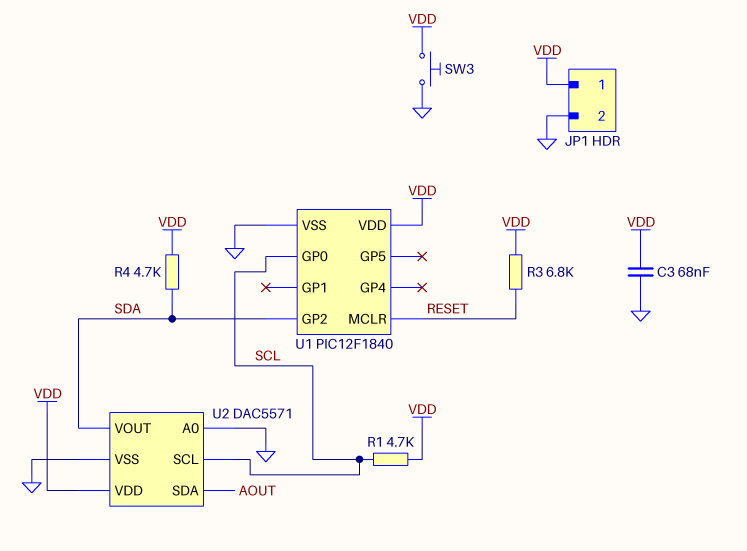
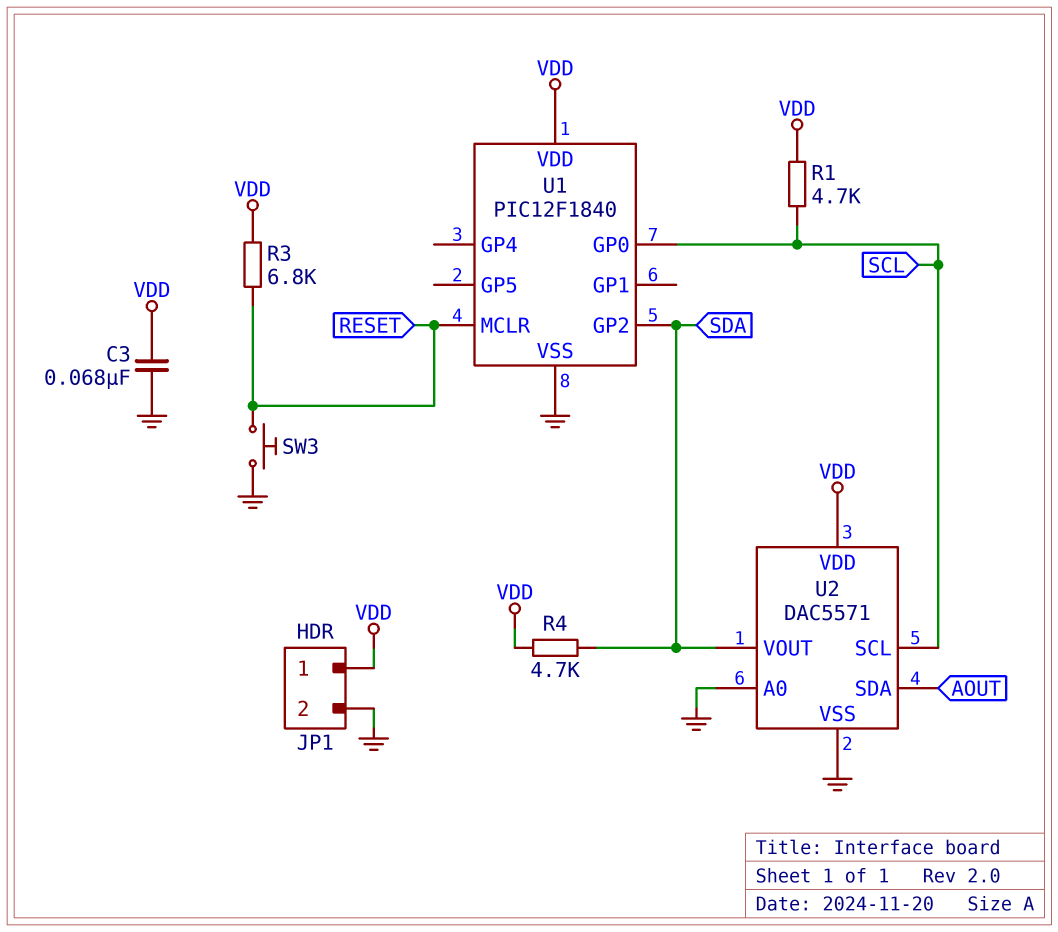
SW3: button (GND, VDD) -> button (GND, RESET)

